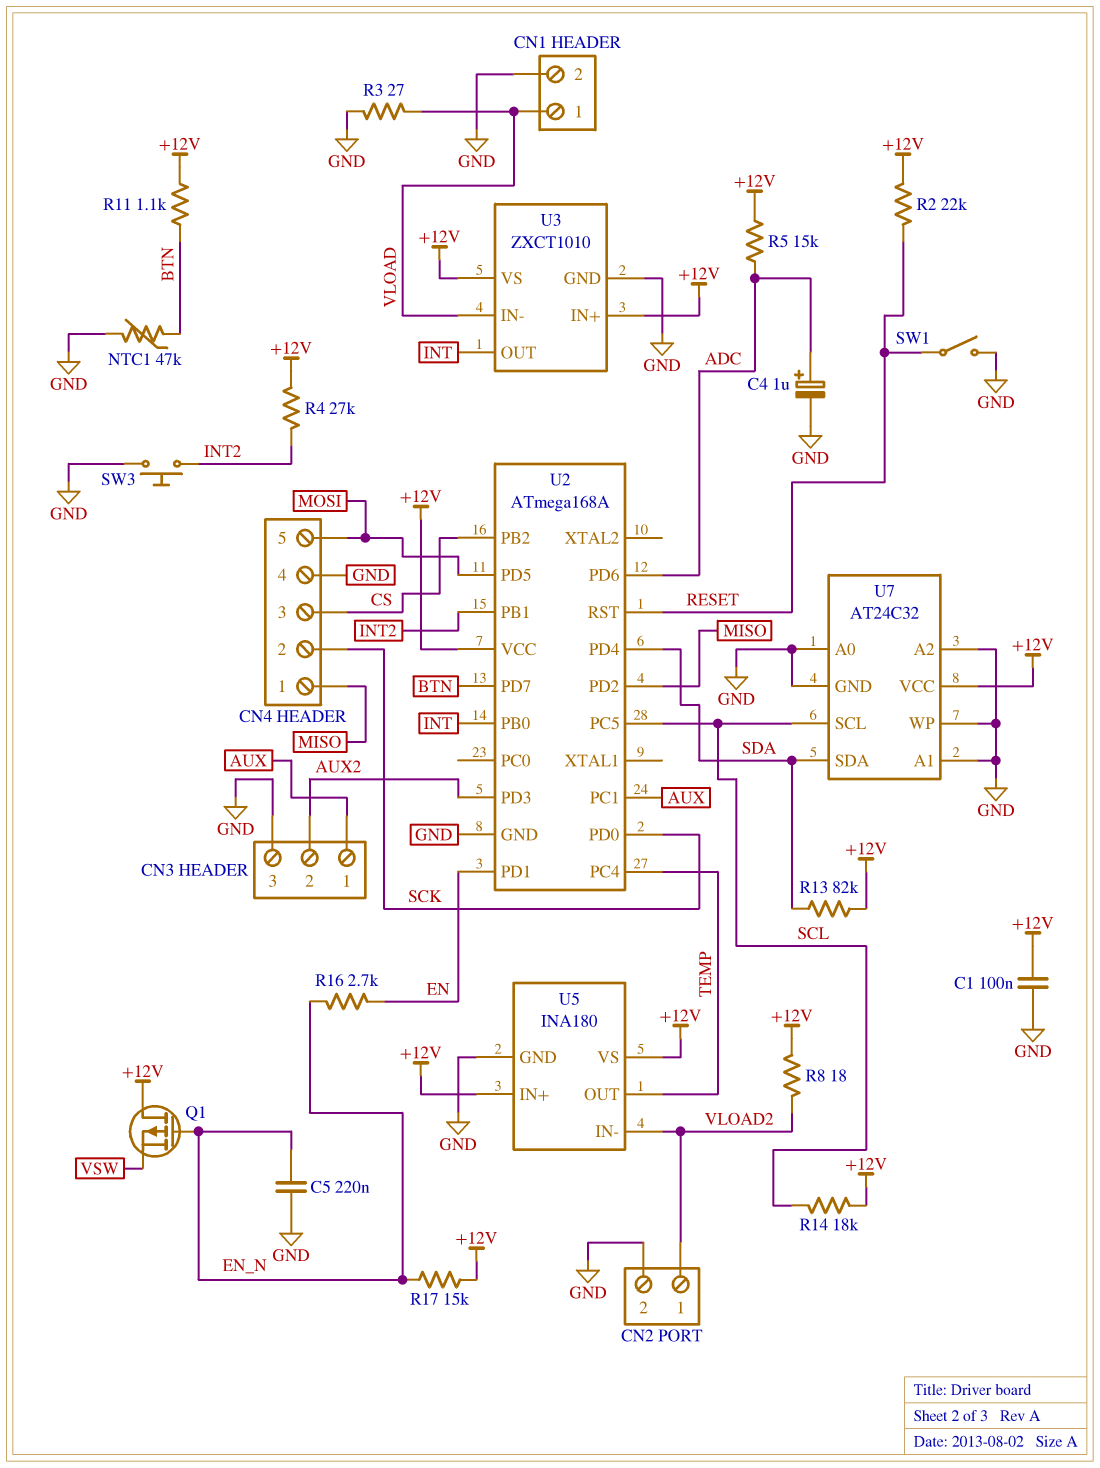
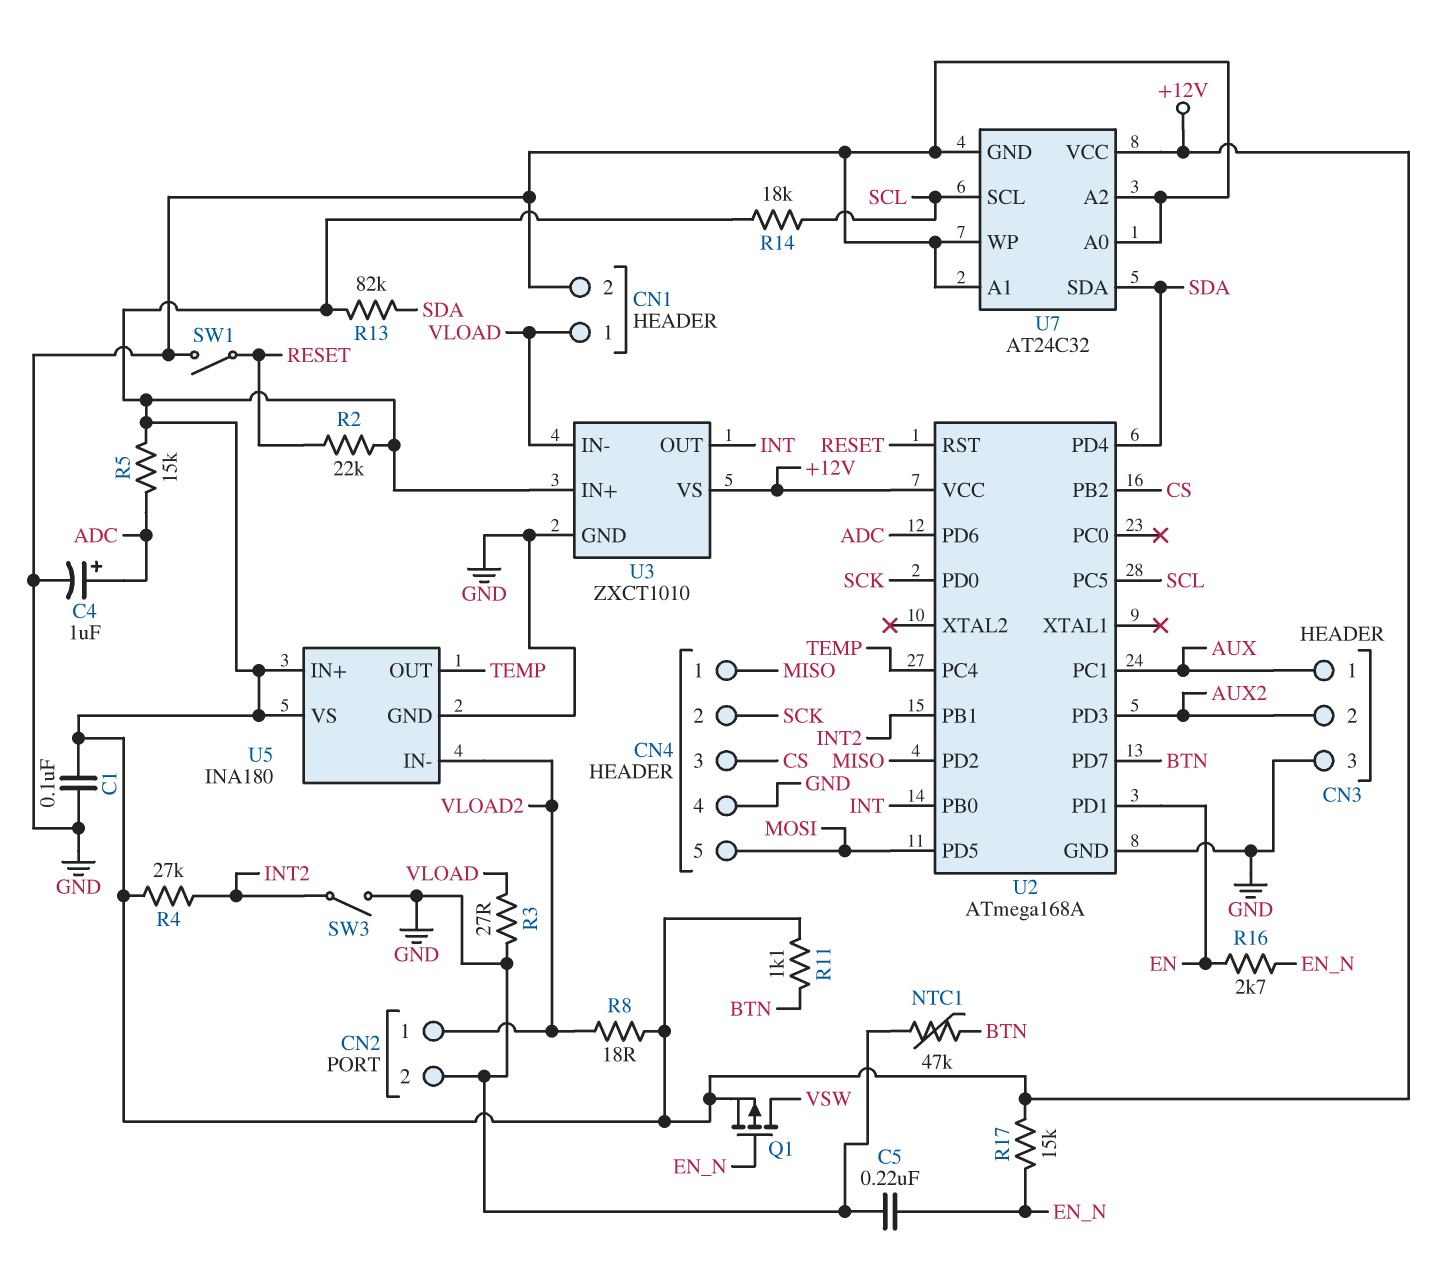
Q1: PMOS (G EN_N, D +12V, S VSW) -> PMOS (G EN_N, D VSW, S +12V)
SW3: button (GND, INT2) -> switch (GND, INT2)

